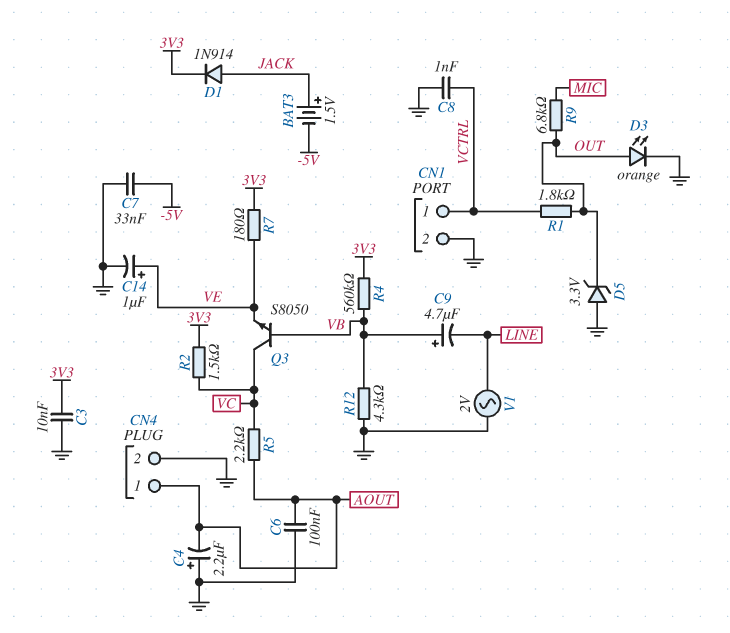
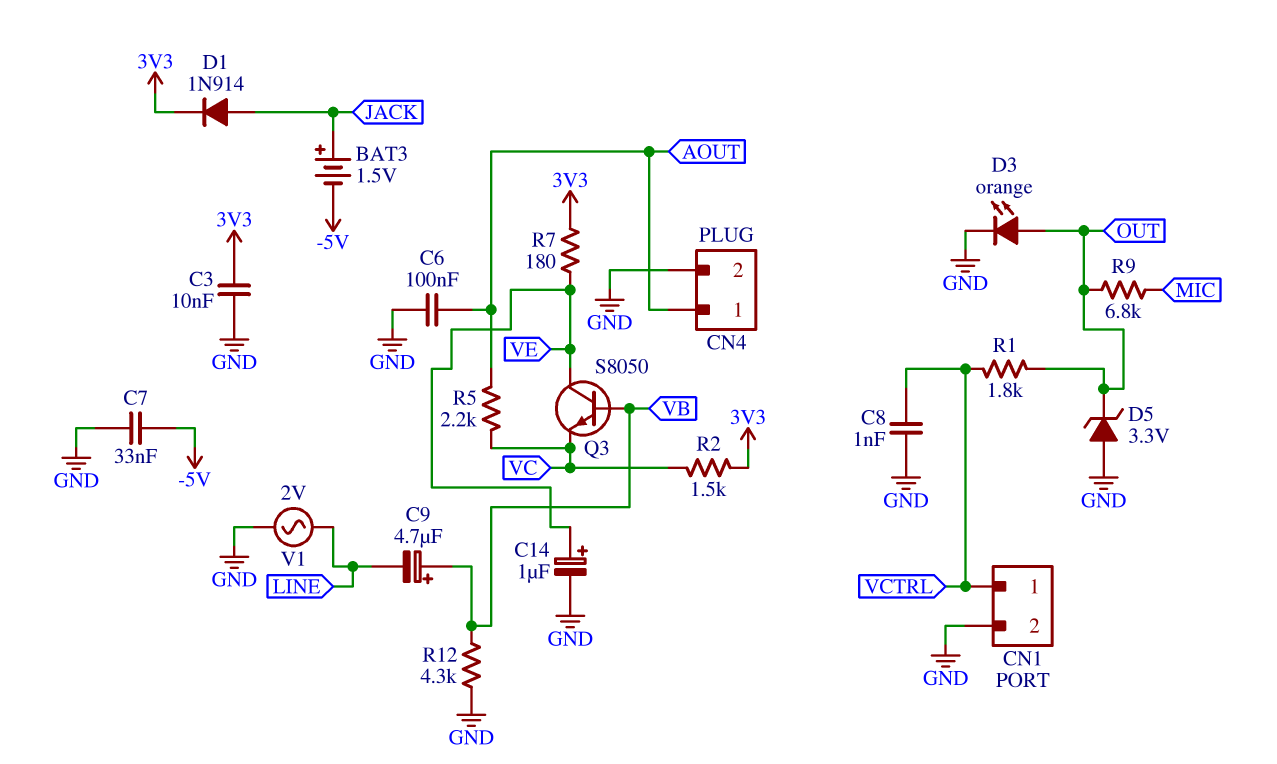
C4: 2.2uF (plus GND, minus AOUT) -> none
Q3: NPN S8050 (B VB, C VC, E VE) -> NPN S8050 (B VB, C VE, E VC)
R4: 560k (3V3, VB) -> none

